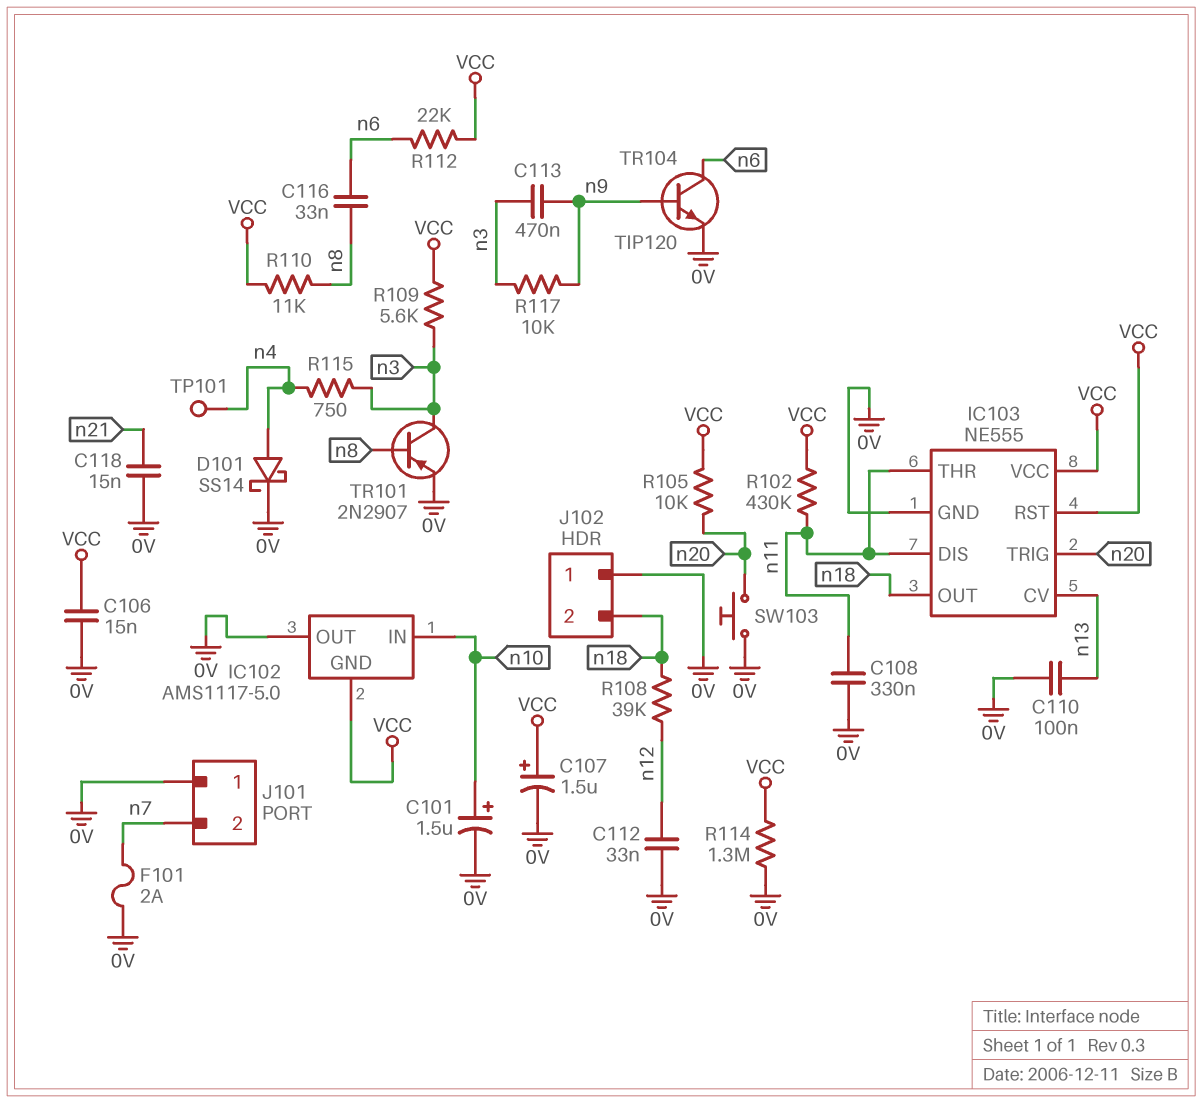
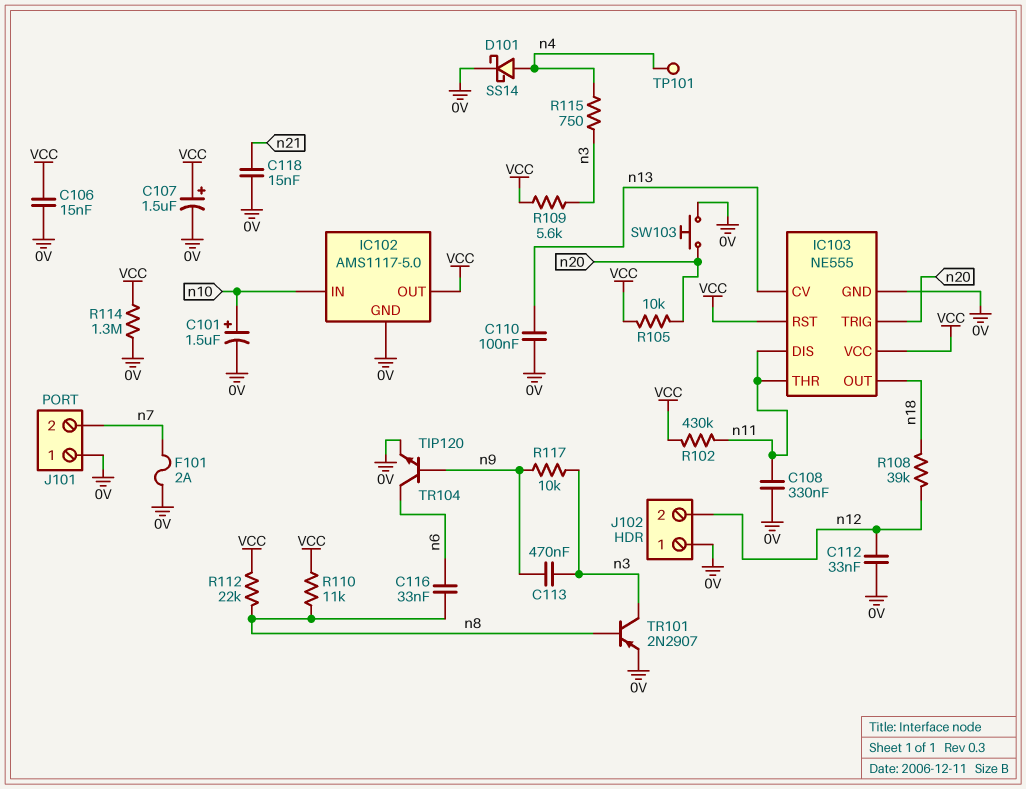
IC102 pin GND: VCC -> 0V
IC102 pin OUT: 0V -> VCC
J102 pin 2: n18 -> n12
R112: 22k (VCC, n6) -> 22k (VCC, n8)

